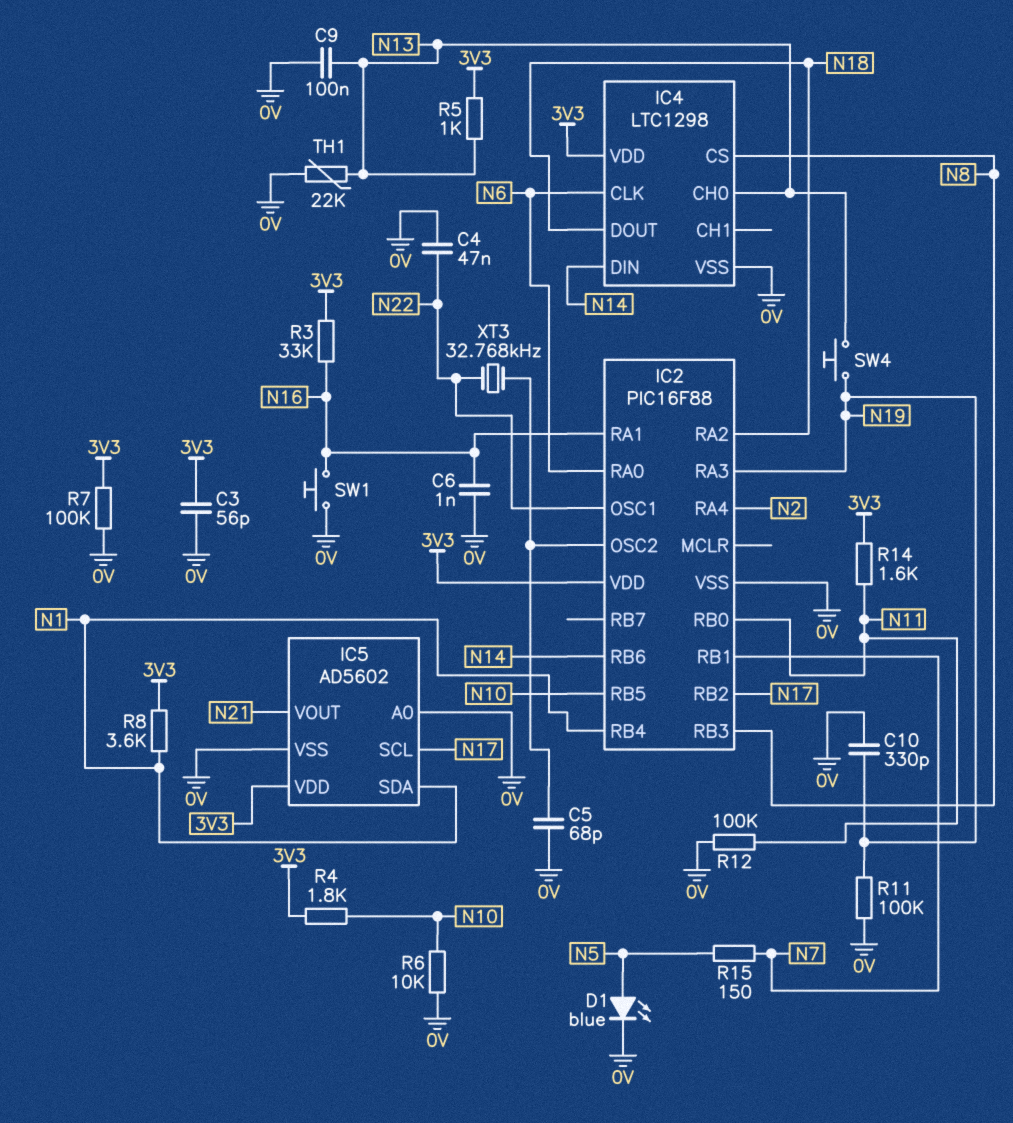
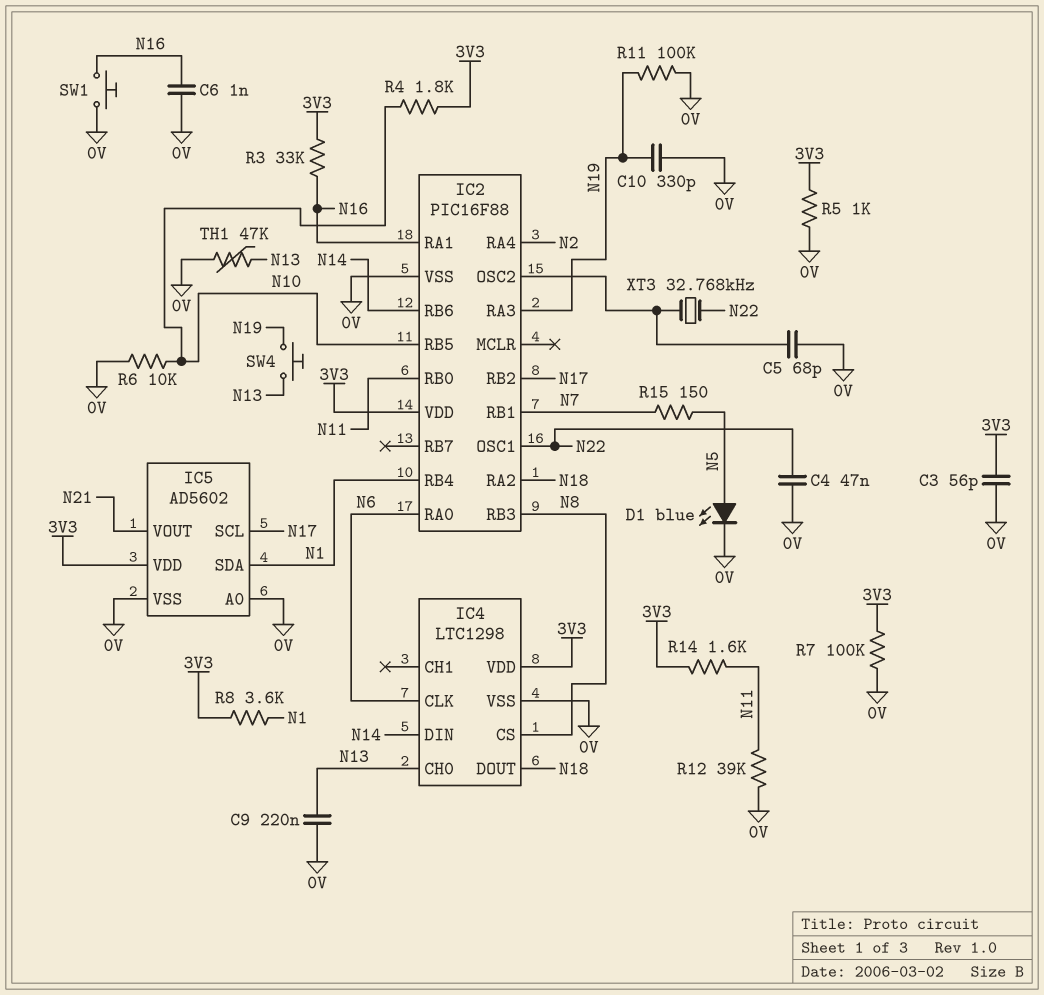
C9: 100nF (0V, N13) -> 220nF (0V, N13)
R5: 1k (3V3, N13) -> 1k (0V, 3V3)
R12: 100k (0V, N11) -> 39k (0V, N11)
TH1: 22k (0V, N13) -> 47k (0V, N13)

